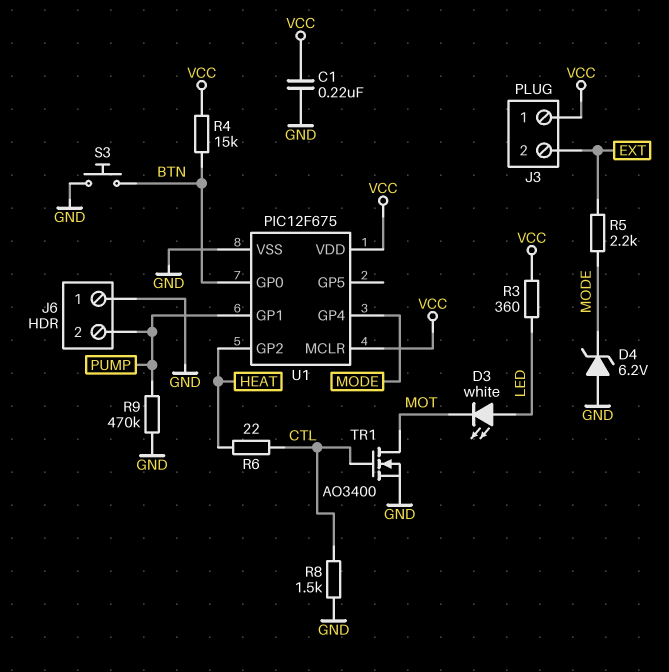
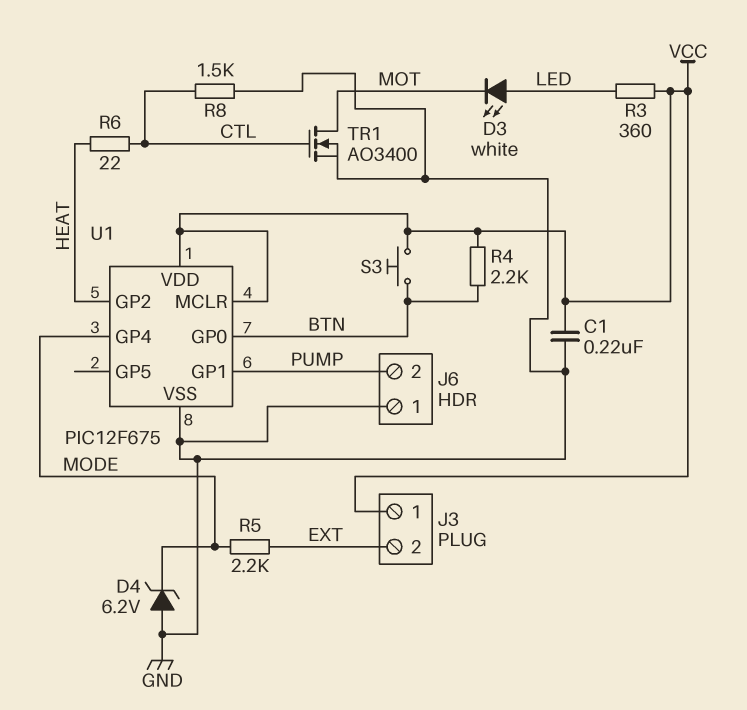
R4: 15k (BTN, VCC) -> 2.2k (BTN, VCC)
R9: 470k (GND, PUMP) -> none
S3: button (BTN, GND) -> button (BTN, VCC)

